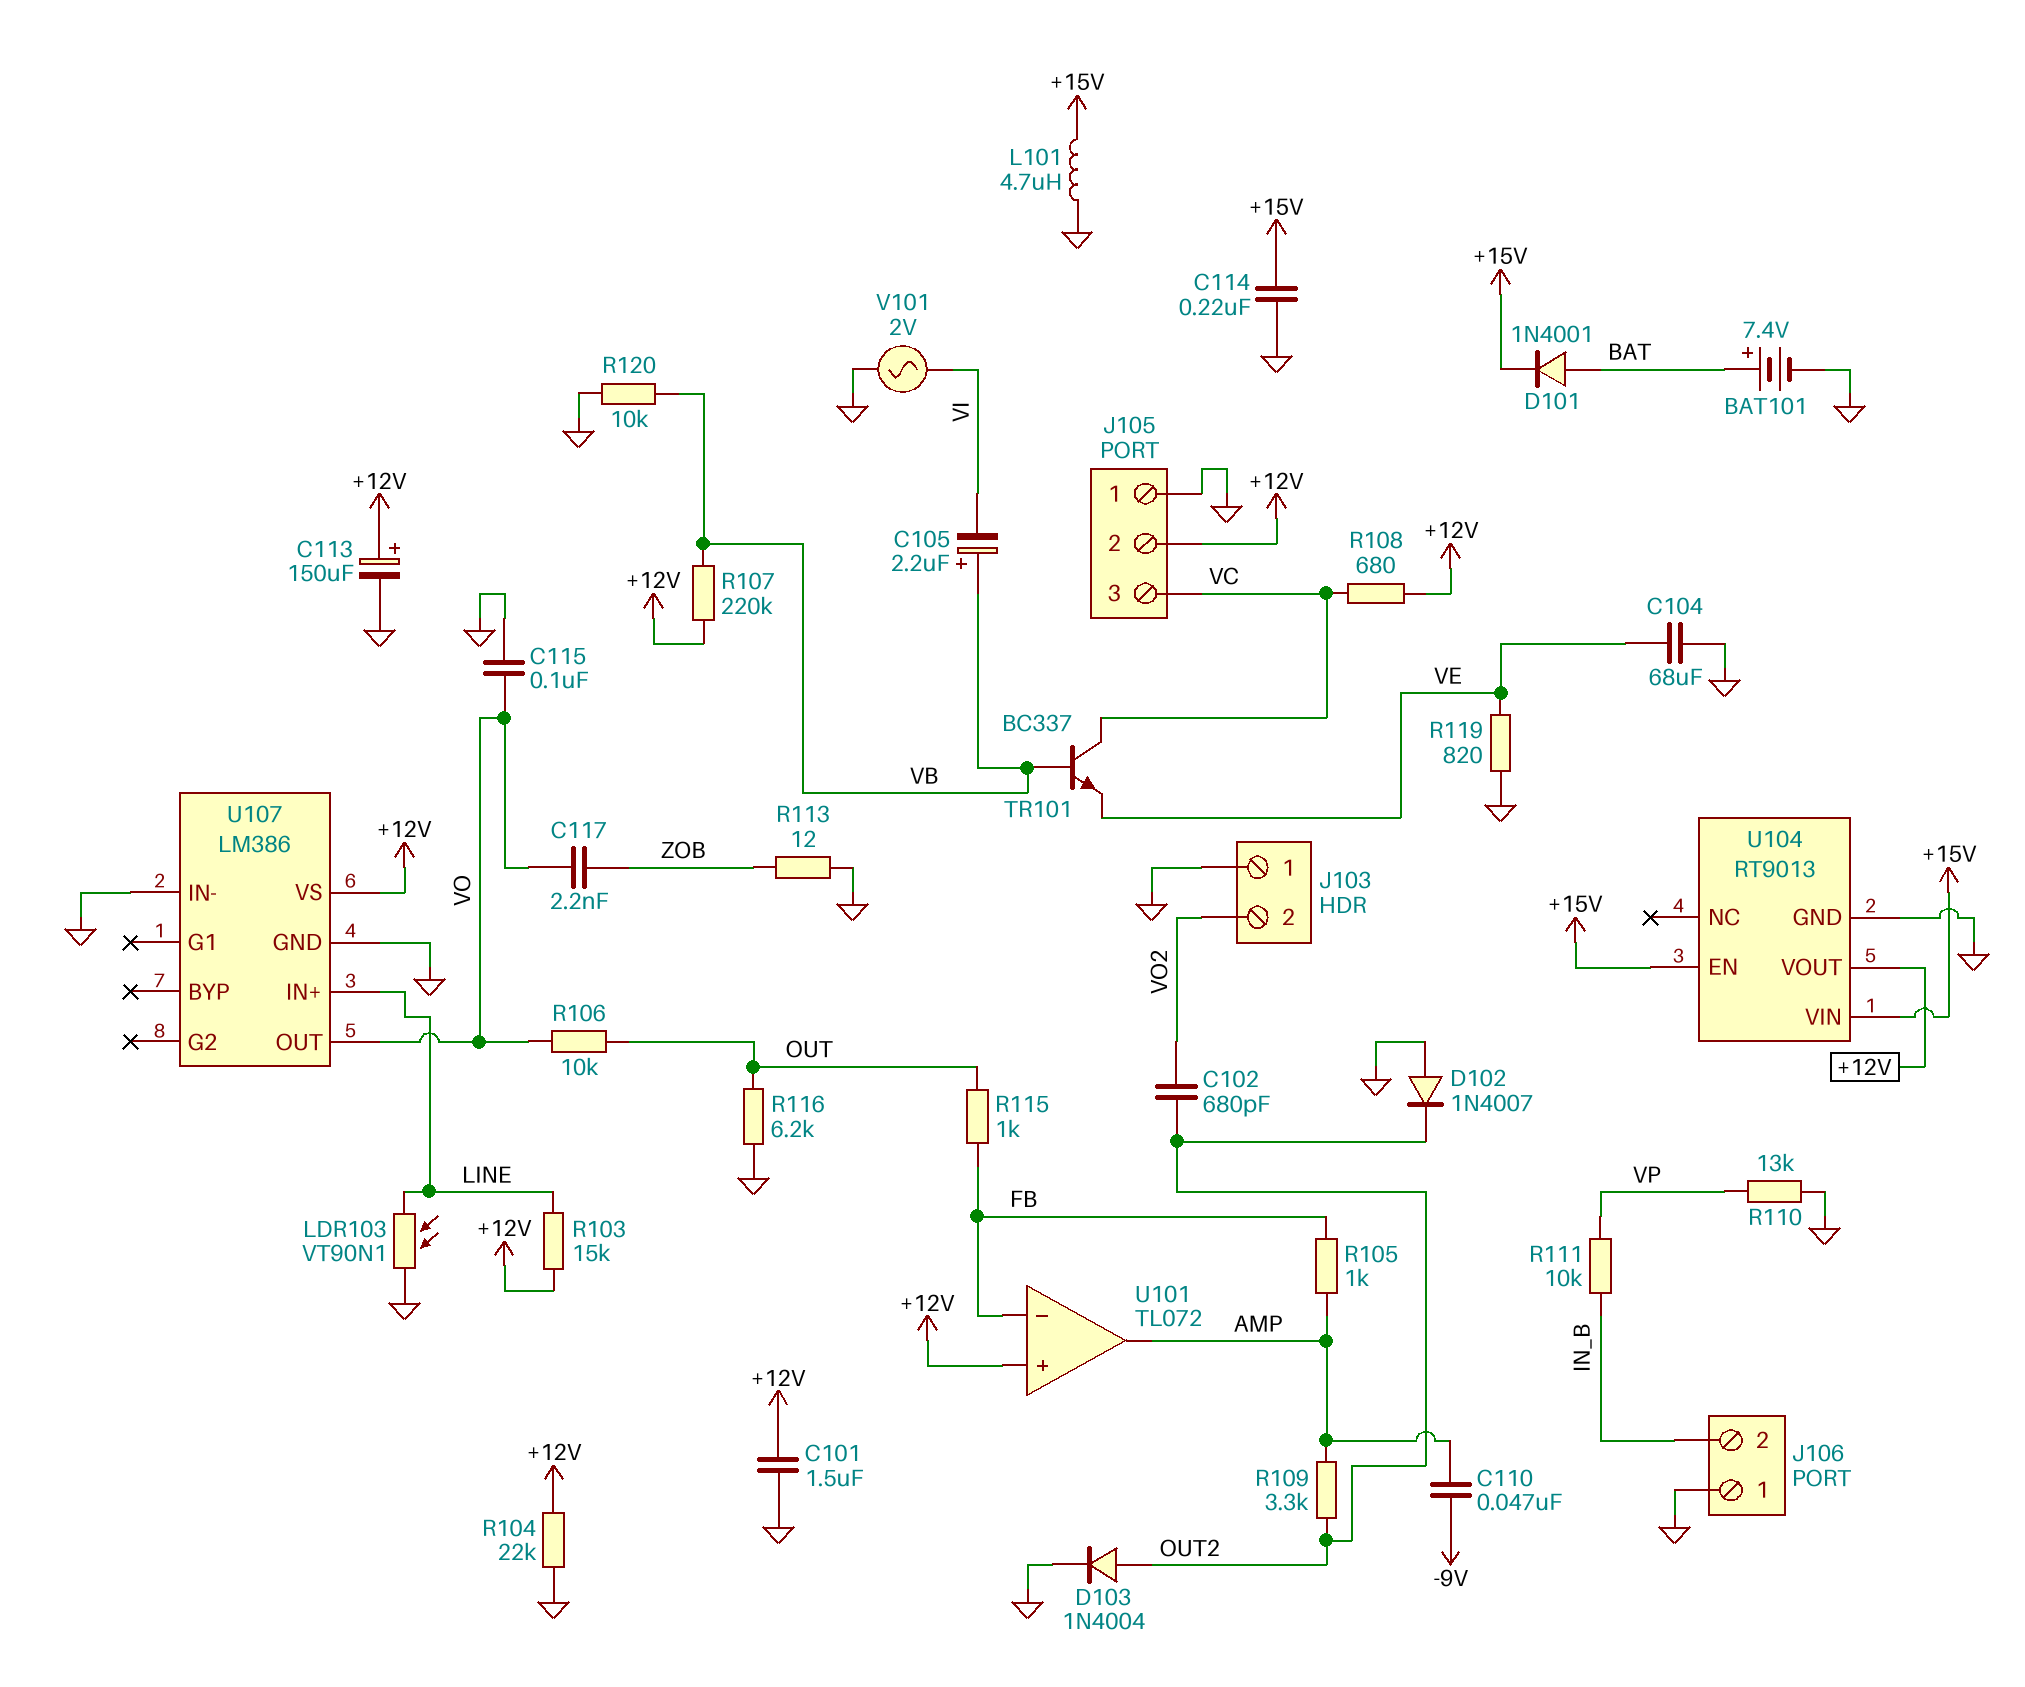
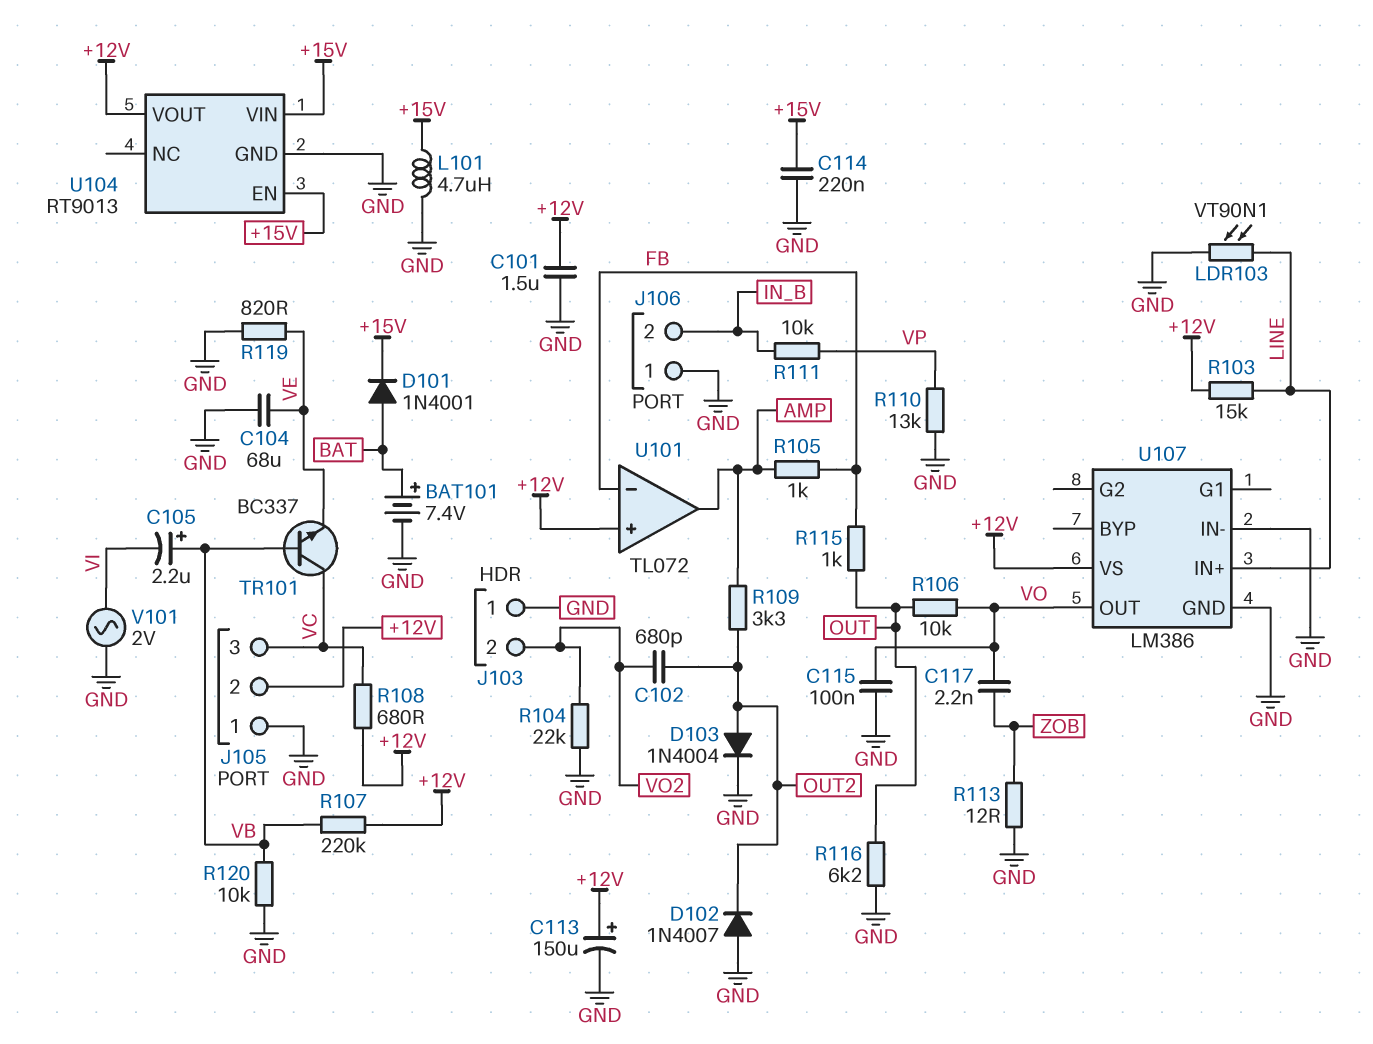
C110: 47nF (-9V, AMP) -> none
R104: 22k (+12V, GND) -> 22k (GND, VO2)

